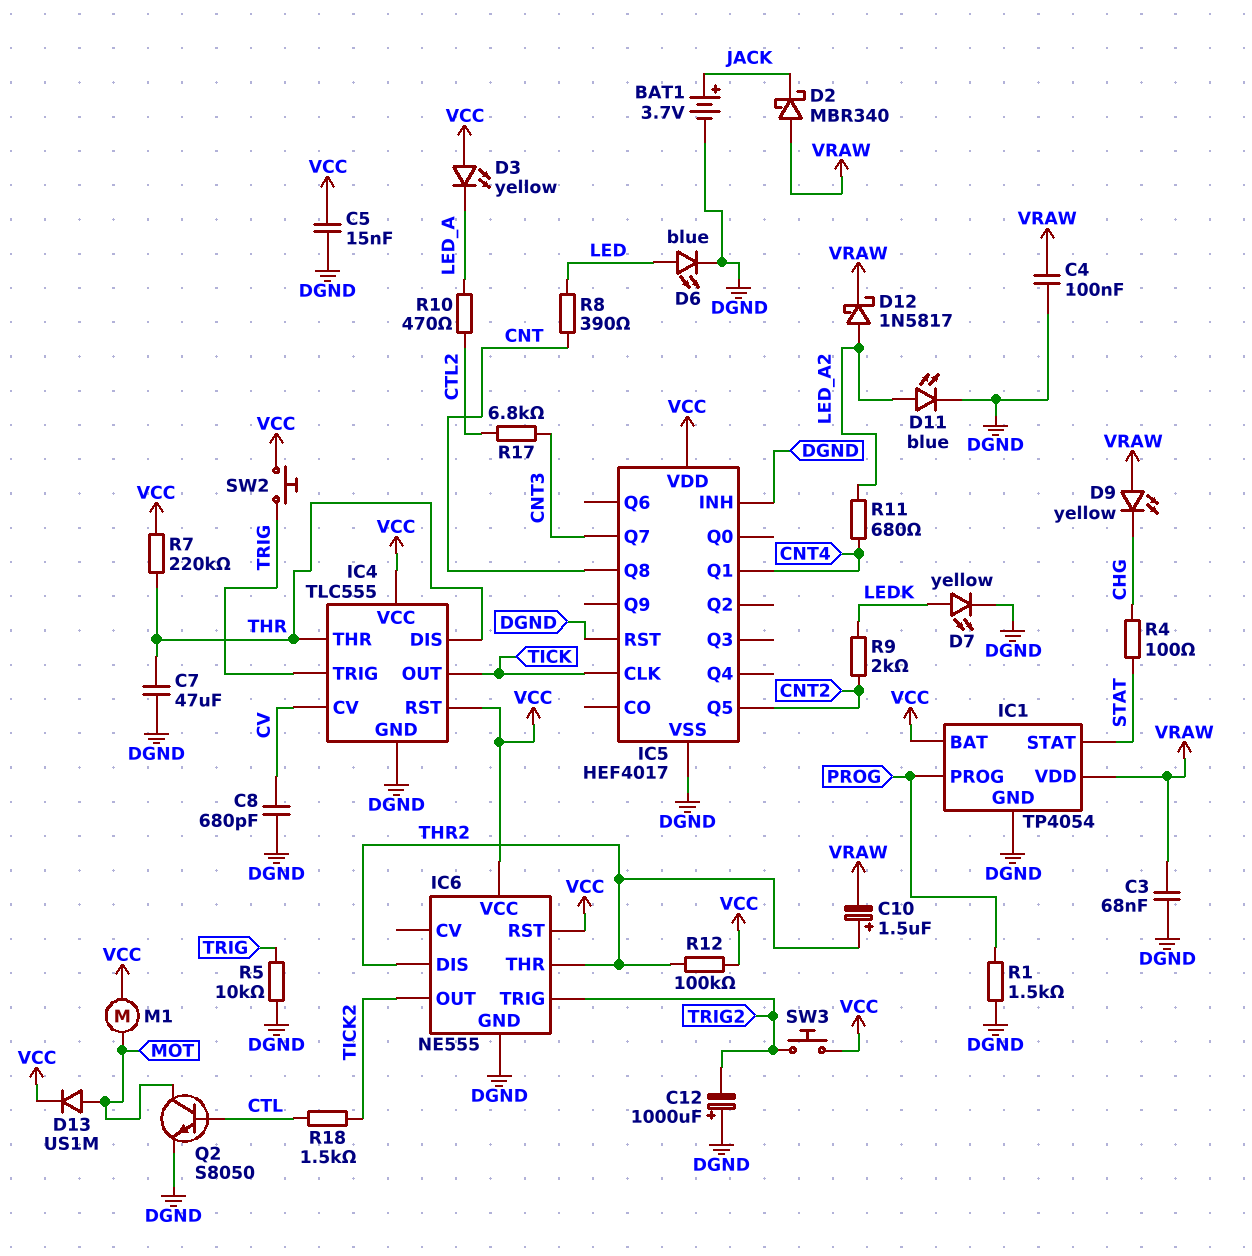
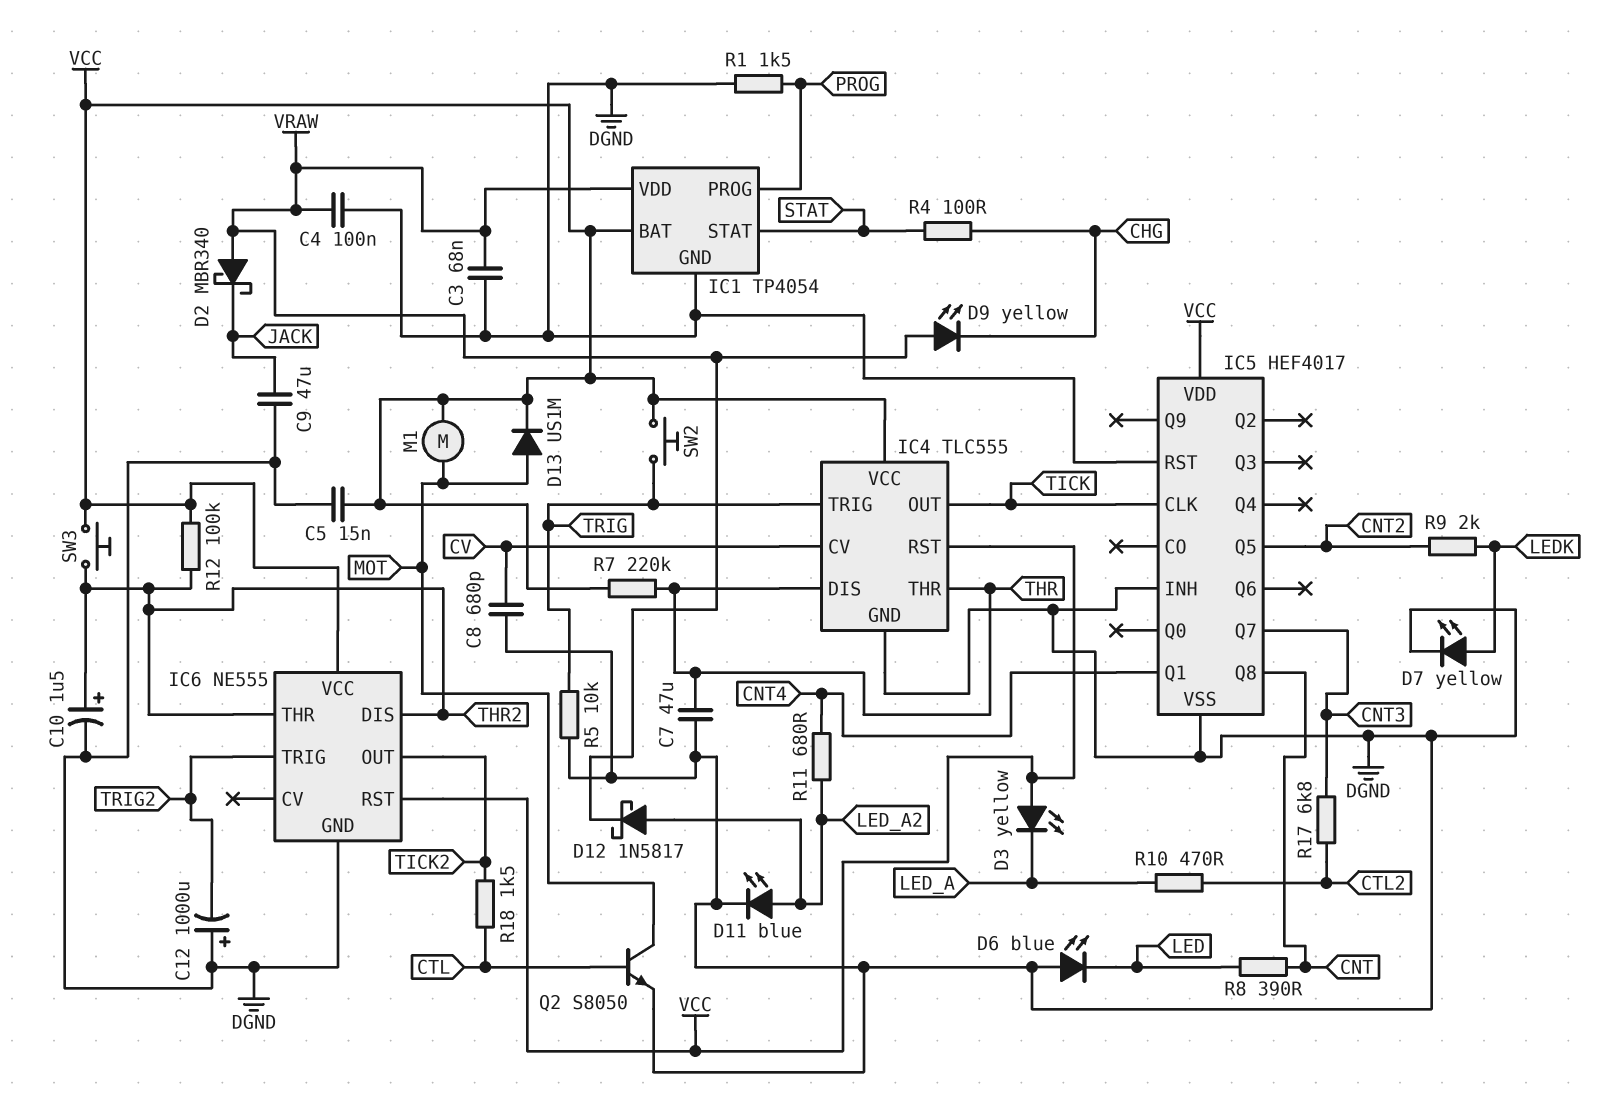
BAT1: 3.7V (plus JACK, minus DGND) -> none
C9: none -> 47uF (DGND, JACK)
C10: 1.5uF (plus THR2, minus VRAW) -> 1.5uF (plus THR2, minus DGND)
D6: LED blue (A LED, K DGND) -> LED blue (A DGND, K LED)
SW3: button (TRIG2, VCC) -> button (THR2, VCC)

